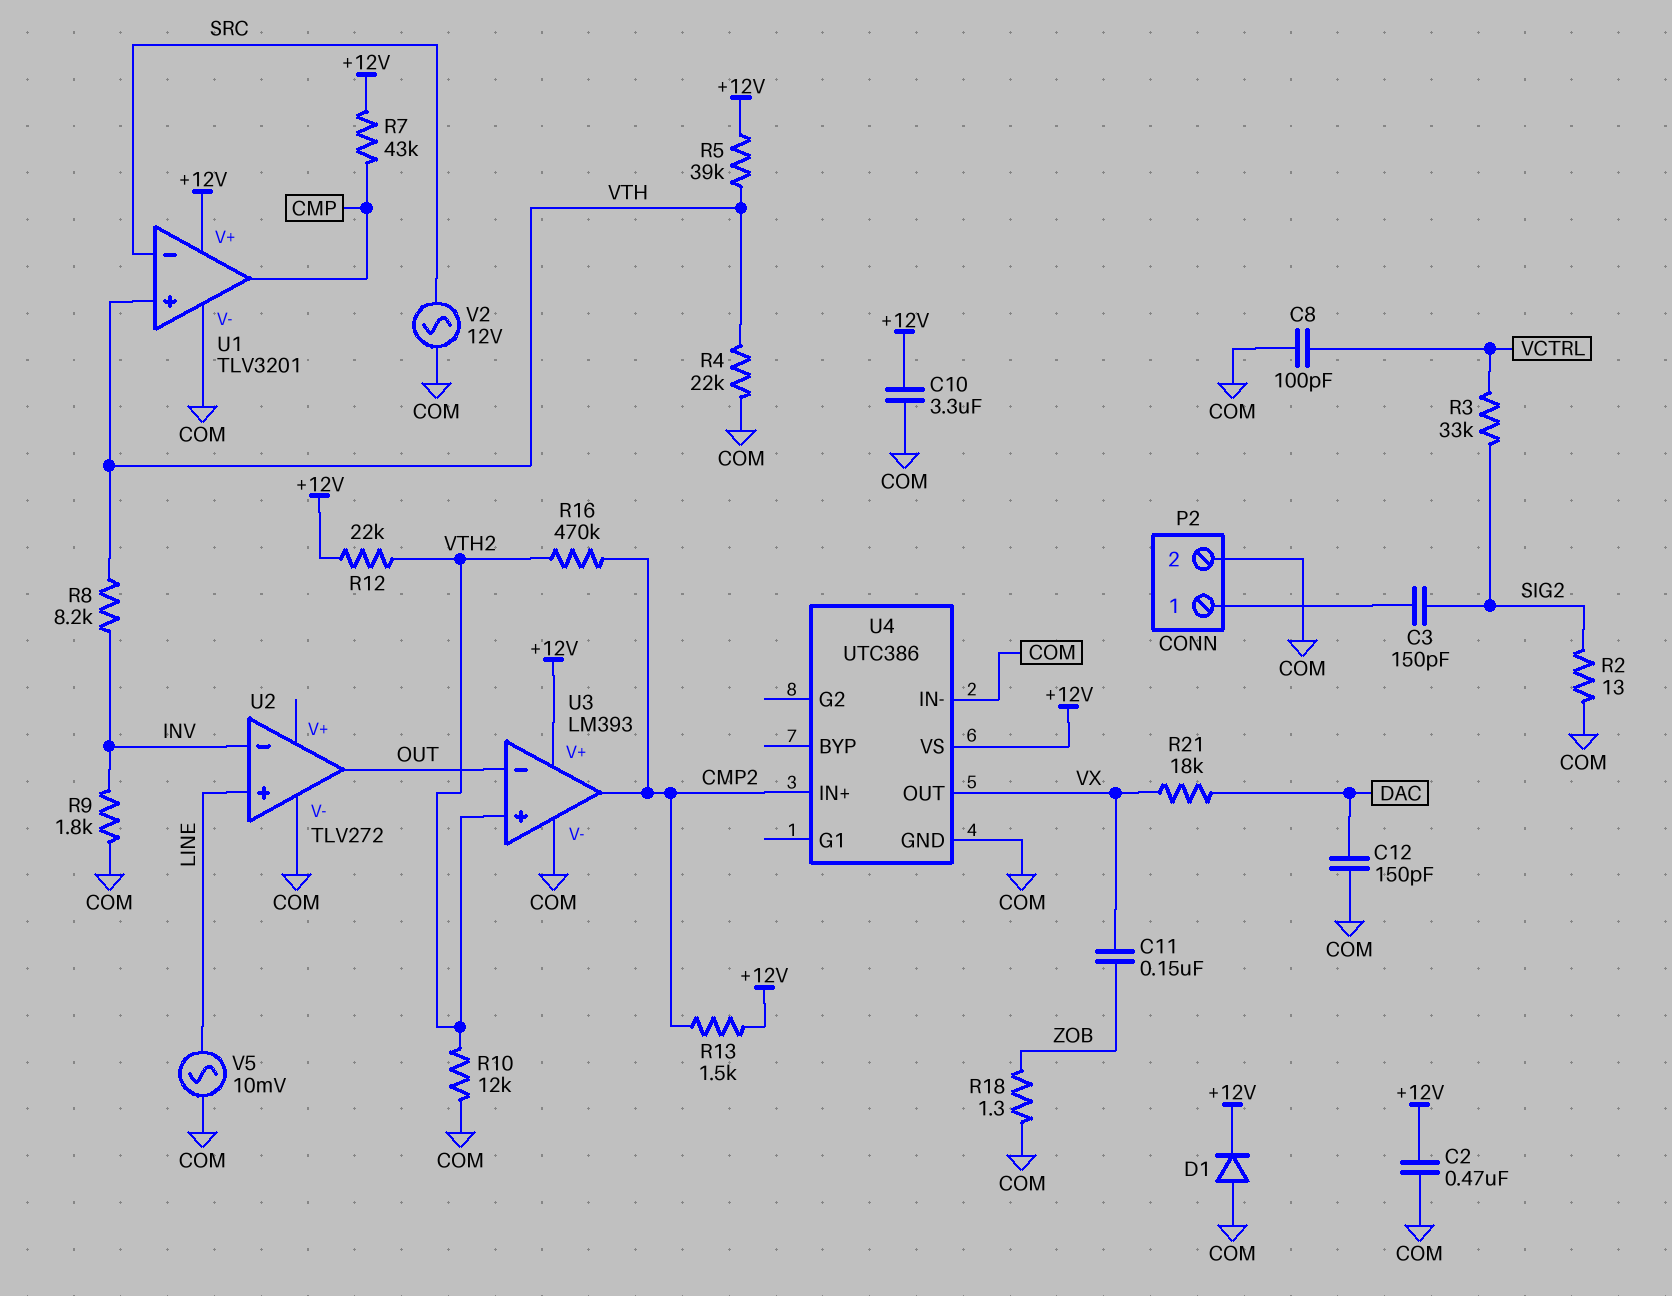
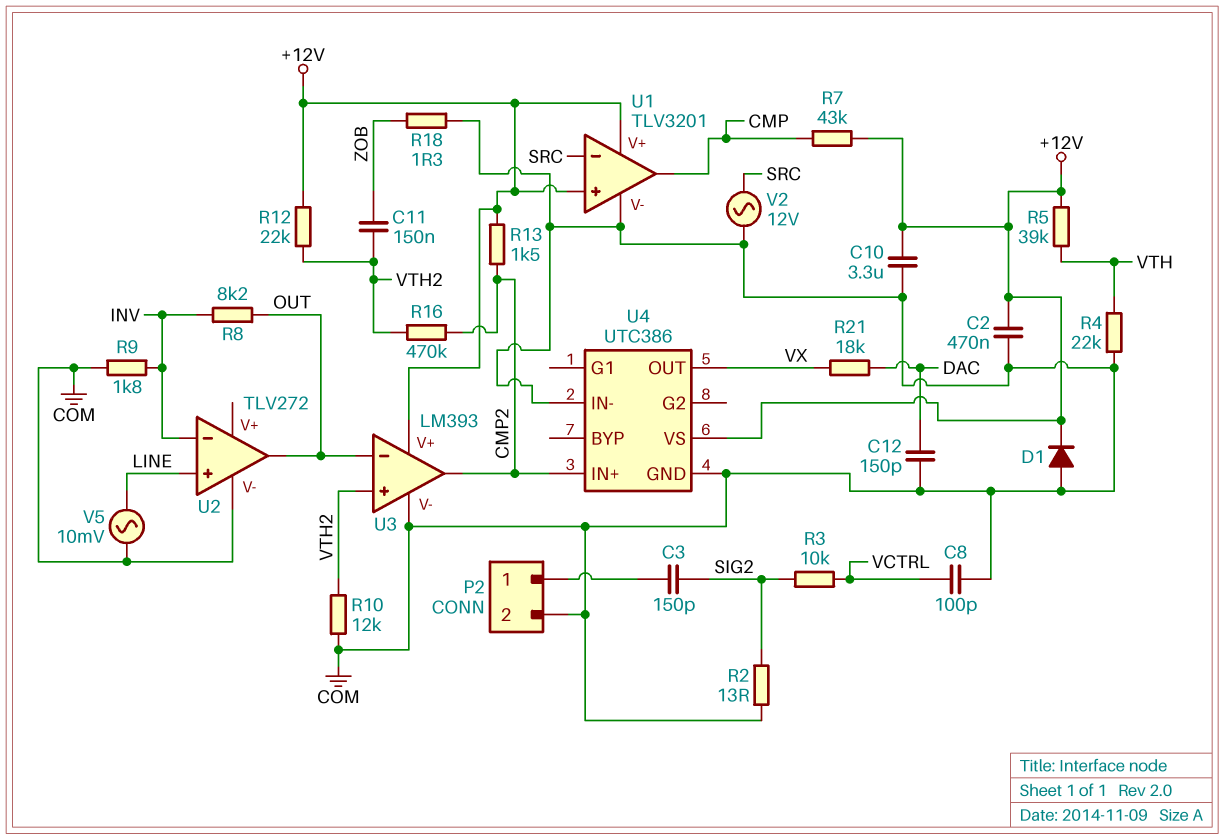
C11: 150nF (VX, ZOB) -> 150nF (VTH2, ZOB)
R3: 33k (SIG2, VCTRL) -> 10k (SIG2, VCTRL)
R8: 8.2k (INV, VTH) -> 8.2k (INV, OUT)
U1 pin in+: VTH -> +12V

